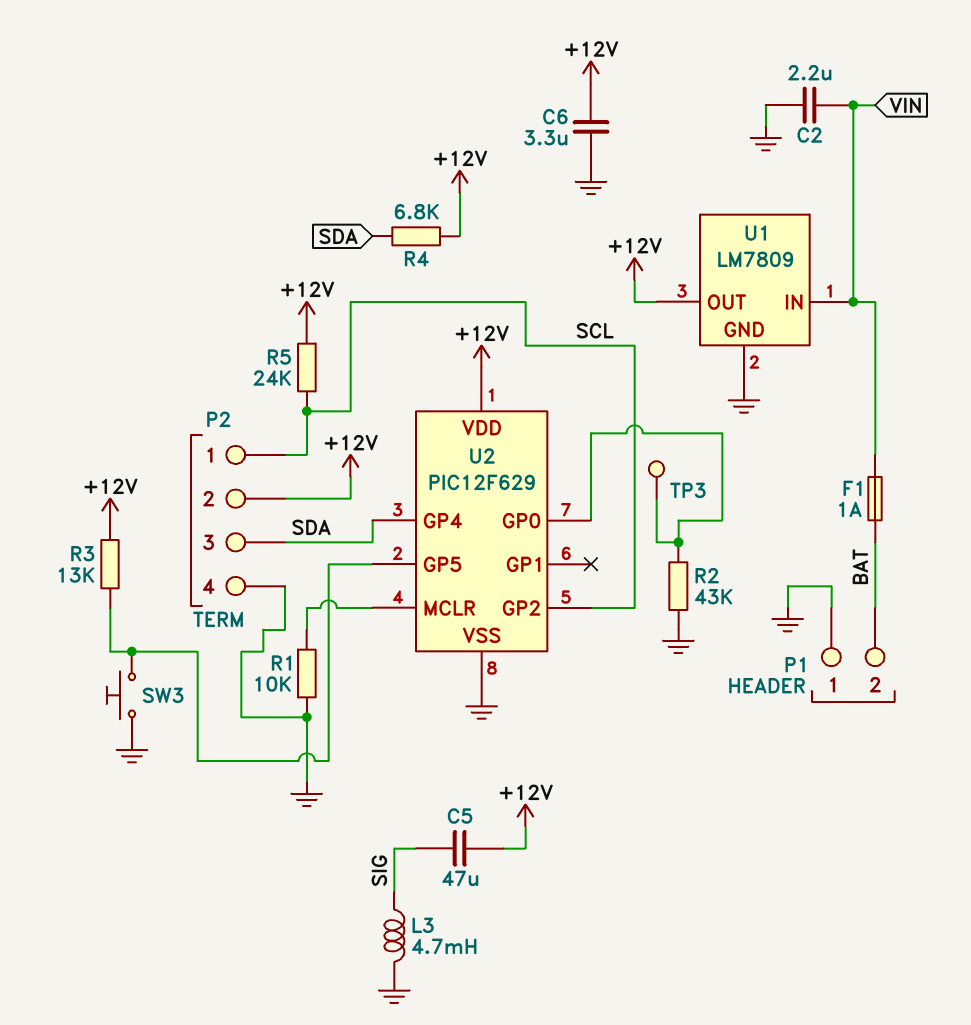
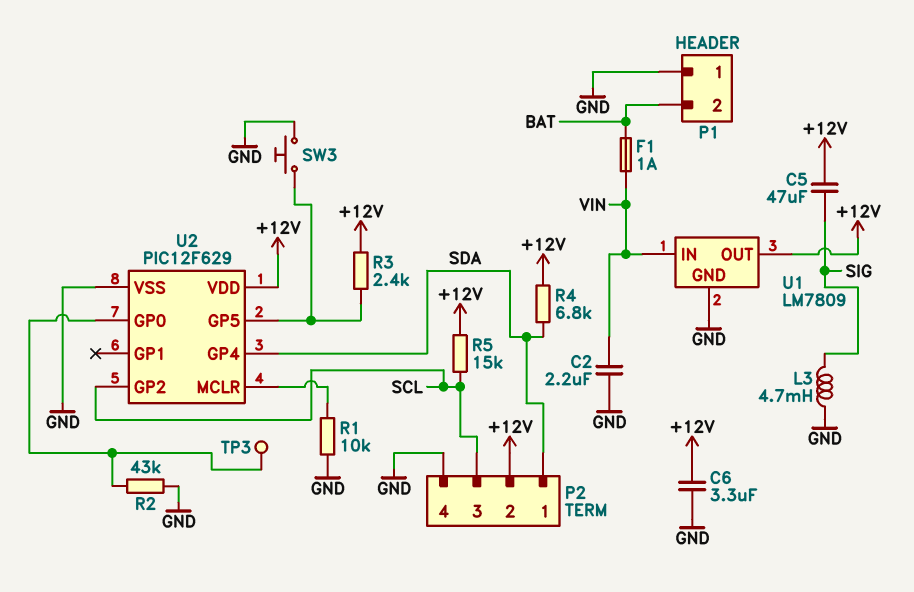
P2 pin 1: SCL -> SDA
P2 pin 3: SDA -> SCL
R3: 13k (+12V, U2/GP5) -> 2.4k (+12V, U2/GP5)
R5: 24k (+12V, SCL) -> 15k (+12V, SCL)

